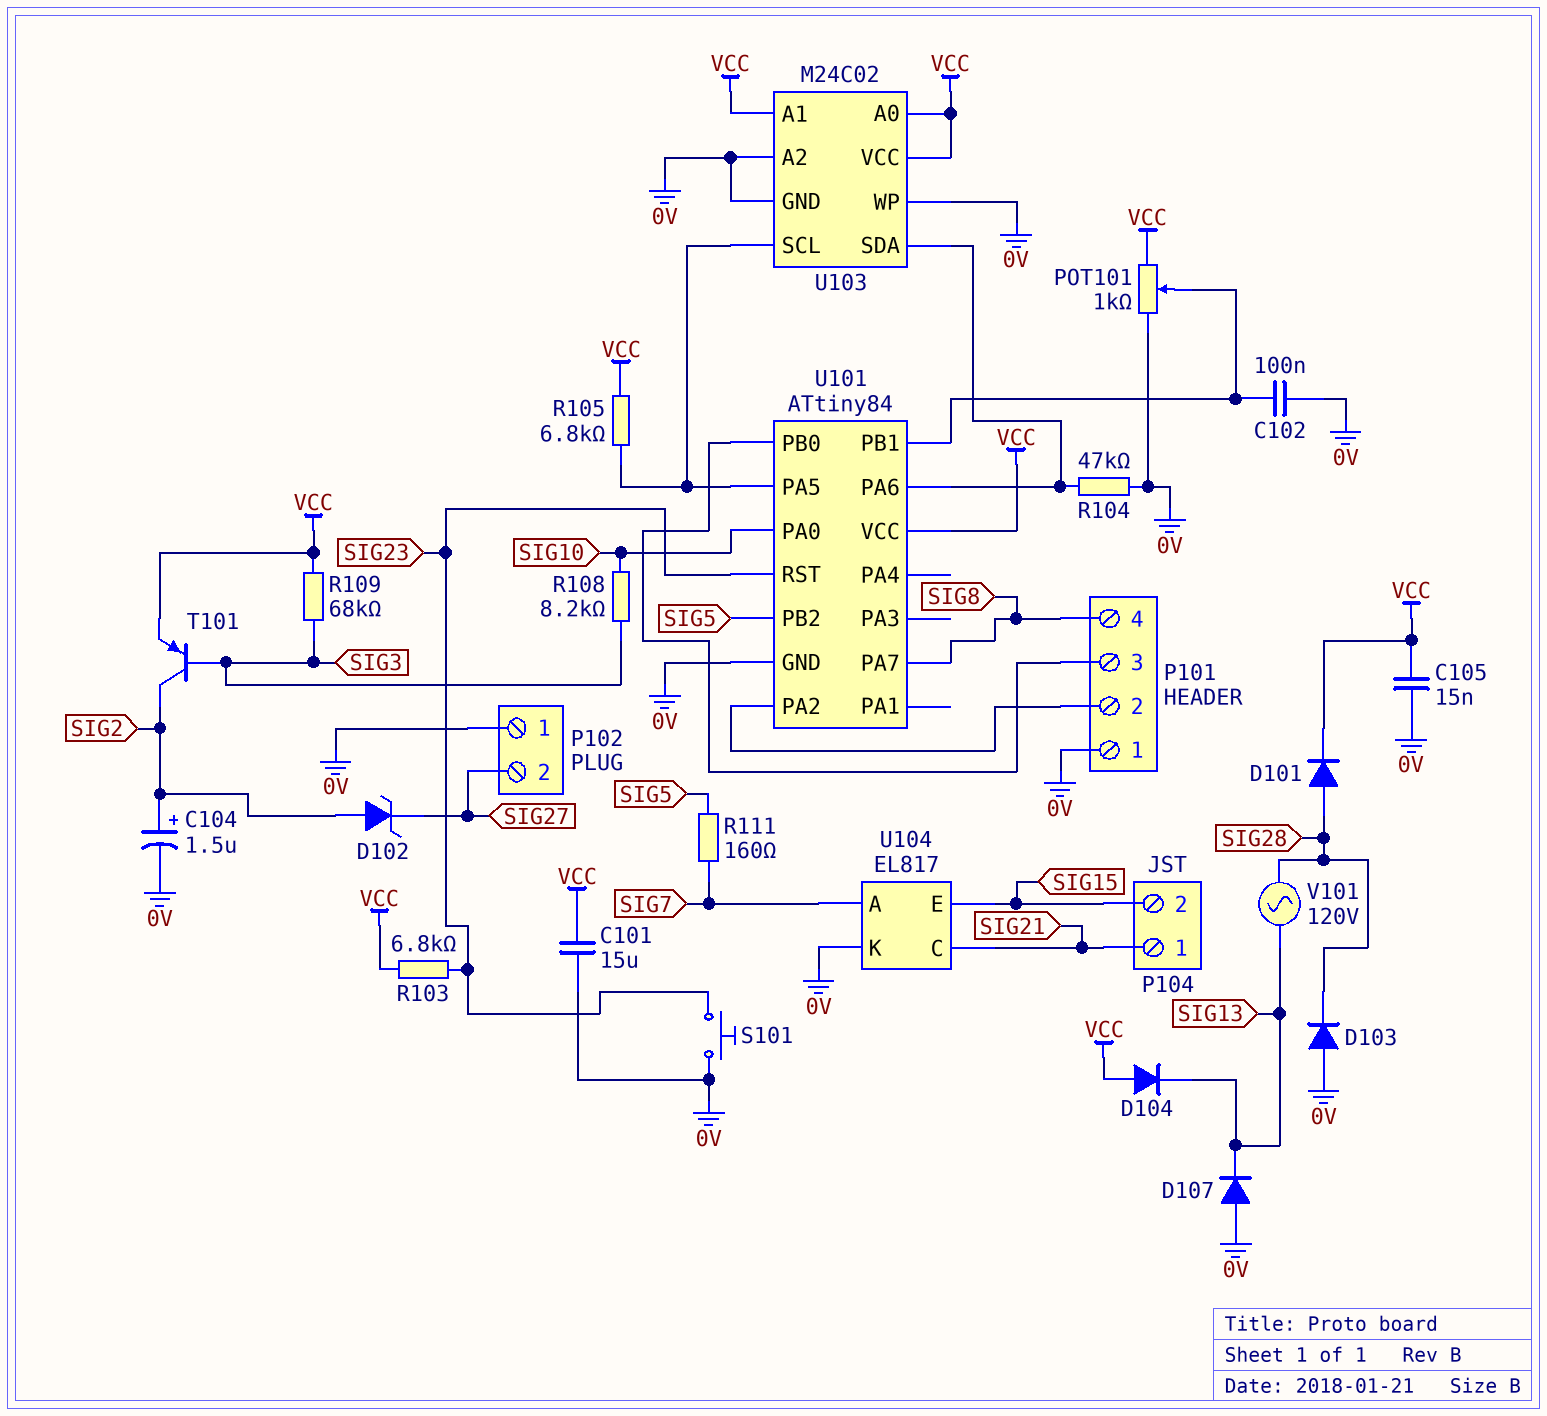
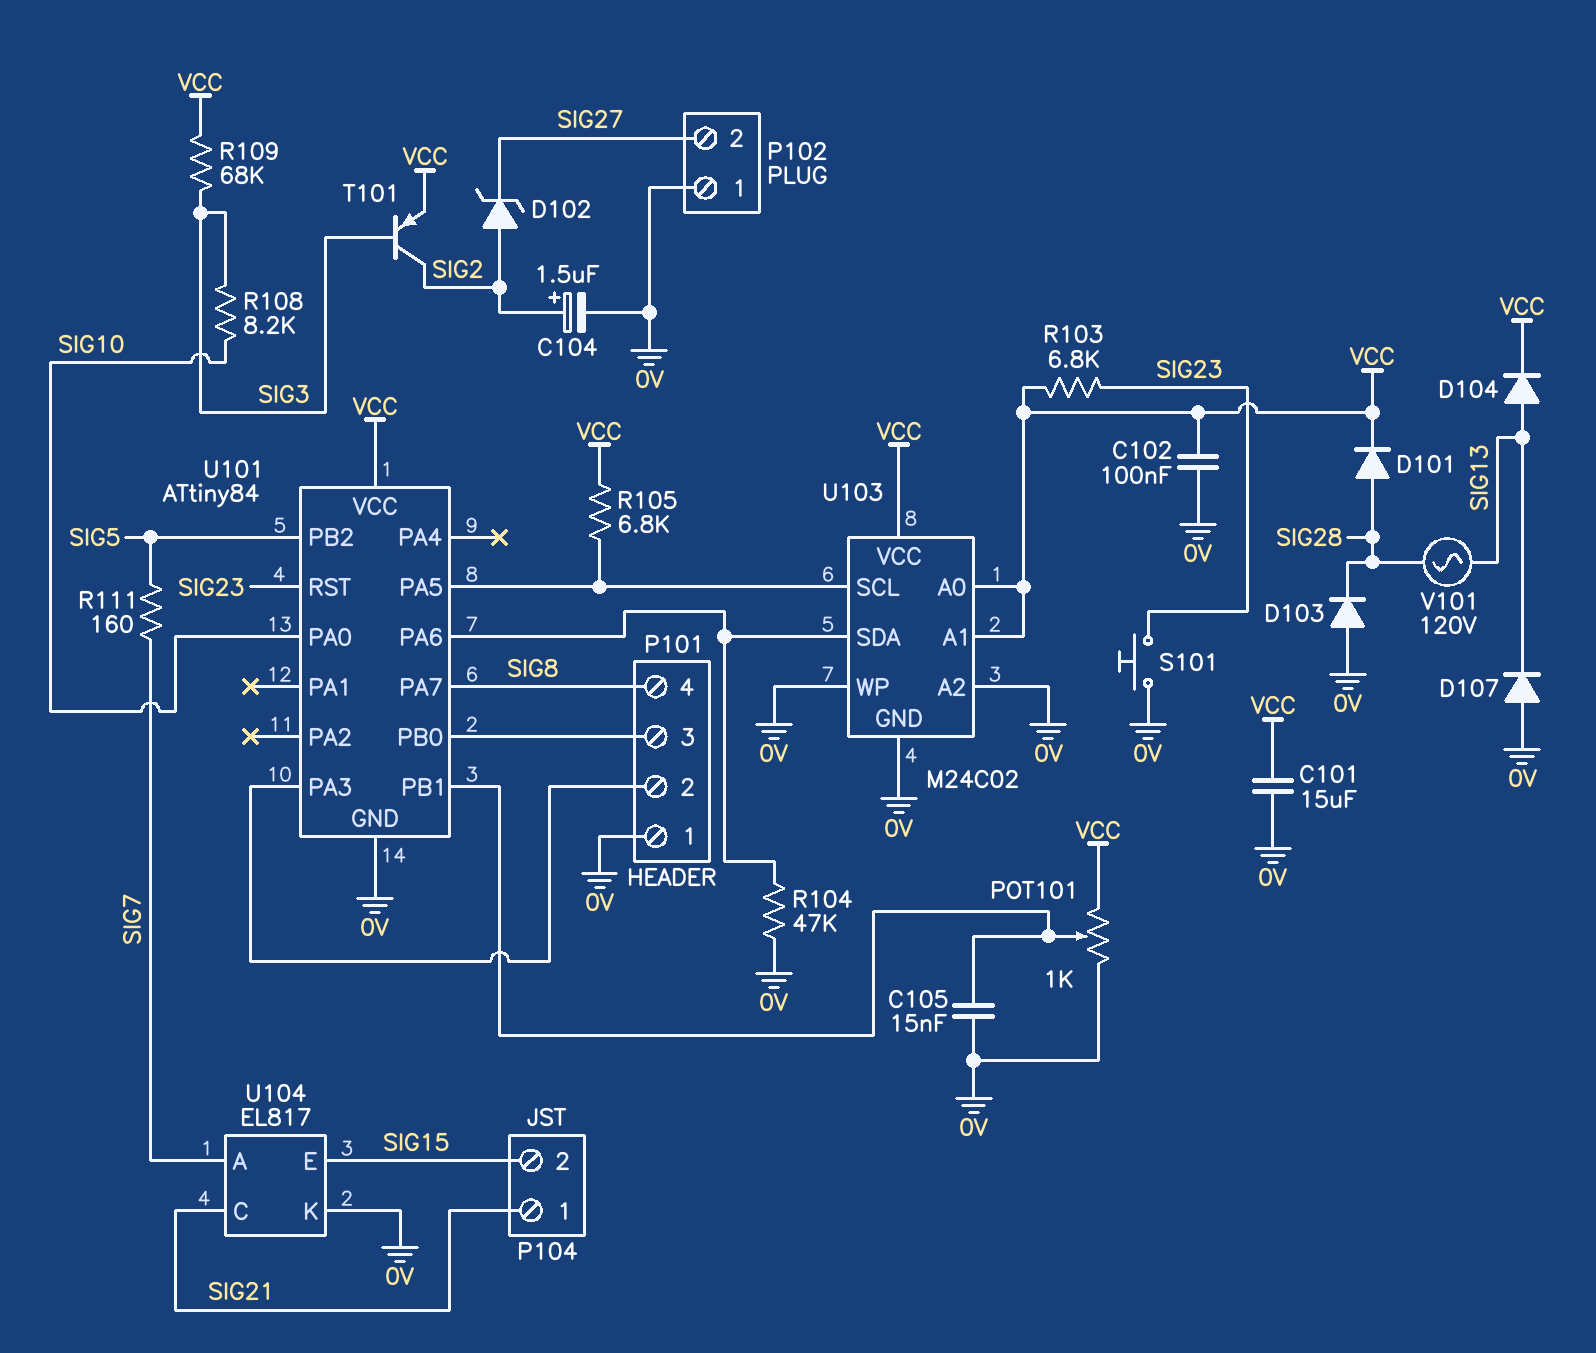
C102: 100nF (0V, U101/PB1) -> 100nF (0V, VCC)
C105: 15nF (0V, VCC) -> 15nF (0V, U101/PB1)
D104: diode (A VCC, K SIG13) -> diode (A SIG13, K VCC)
U101 pin PA2: P101/2 -> none
U101 pin PA3: none -> P101/2

